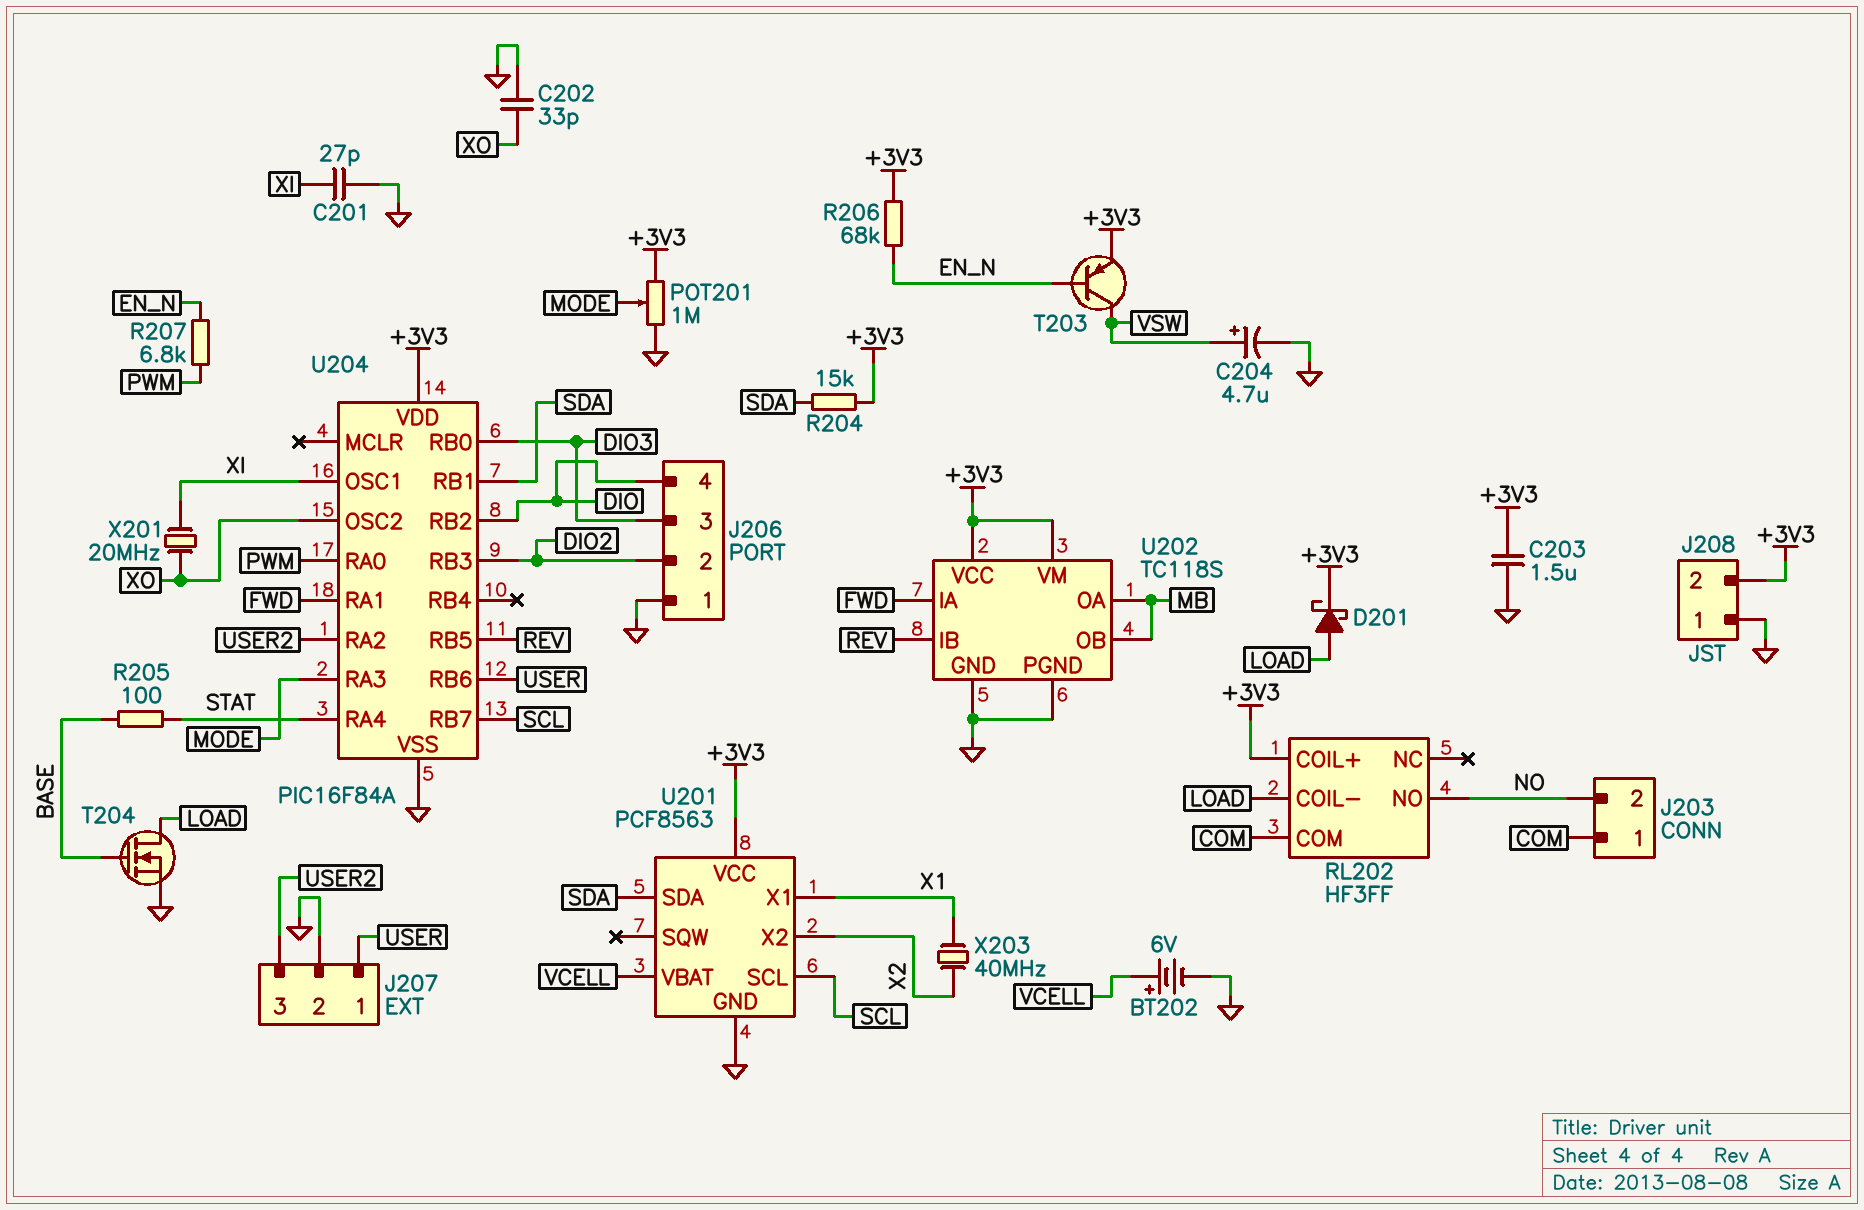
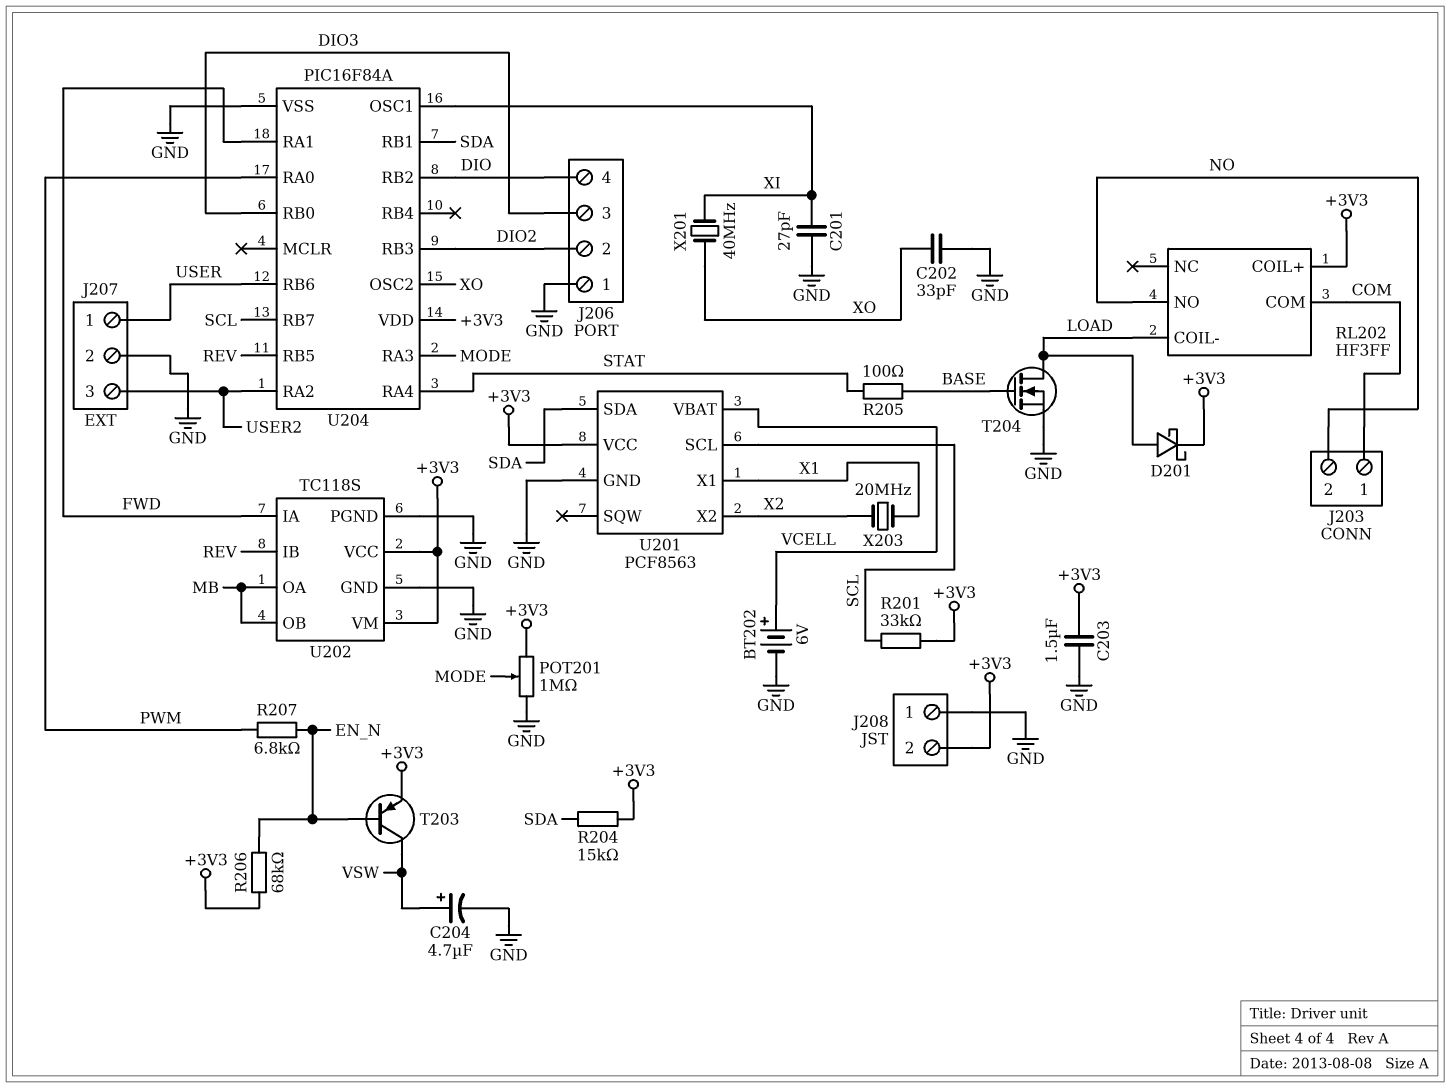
R201: none -> 33k (+3V3, SCL)
X201: 20MHz (XI, XO) -> 40MHz (XI, XO)
X203: 40MHz (X1, X2) -> 20MHz (X1, X2)

